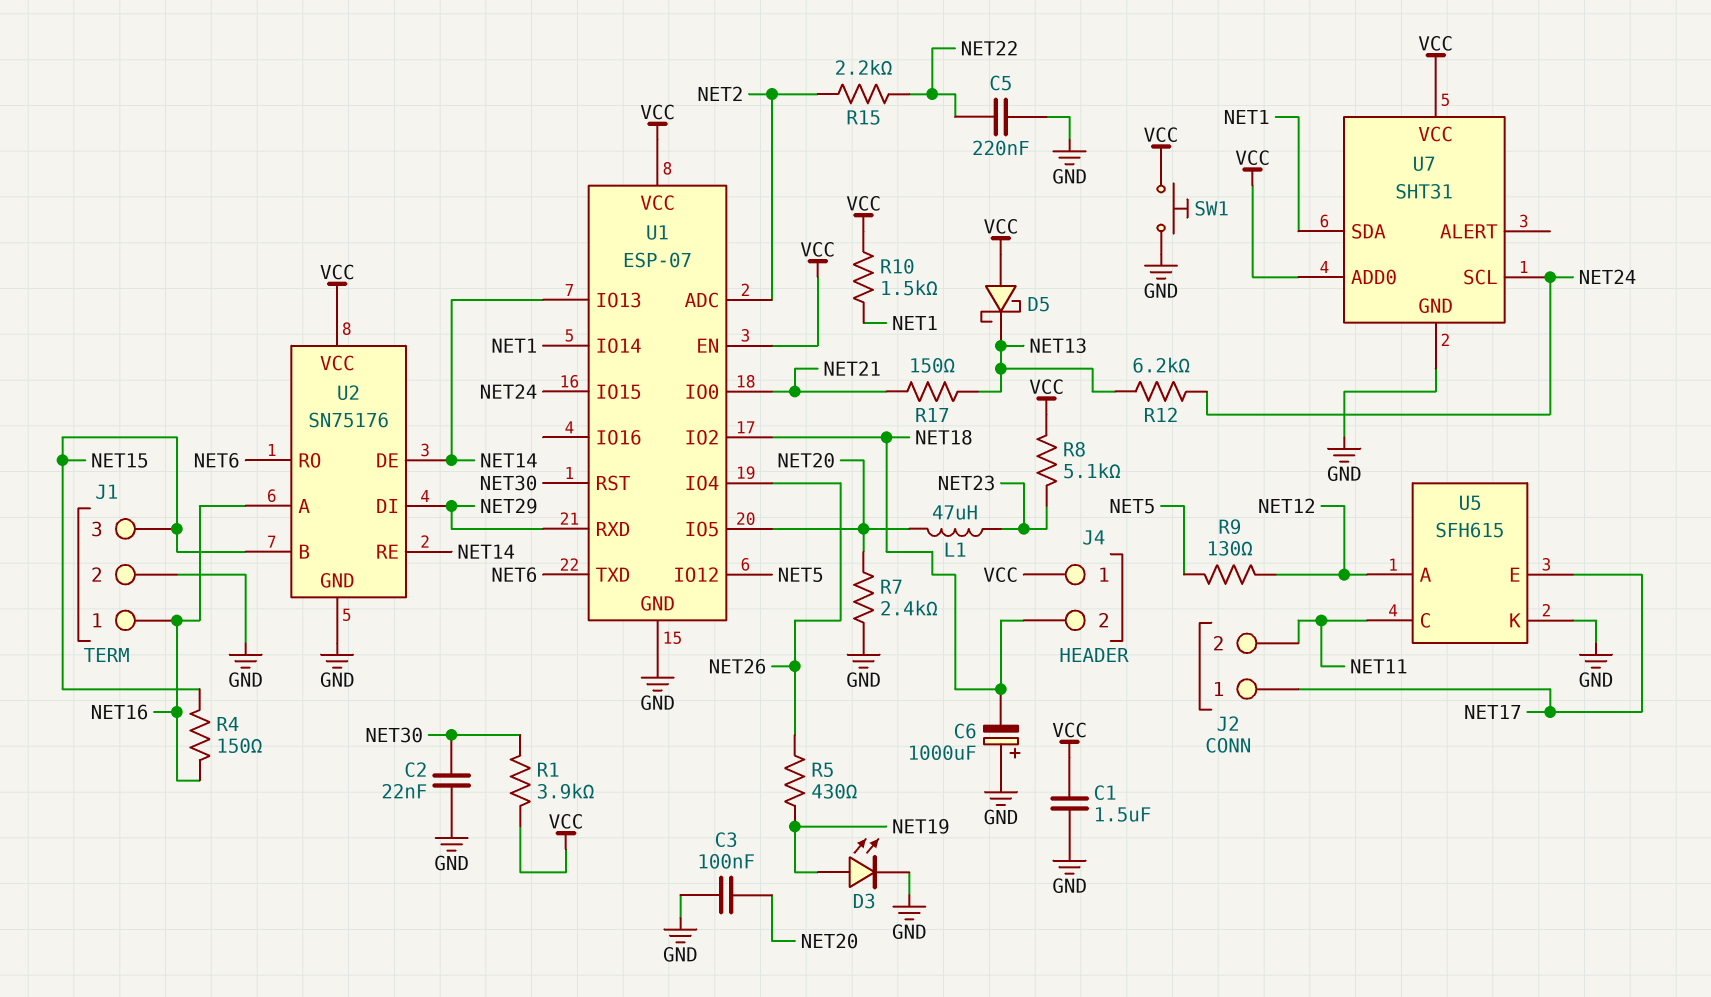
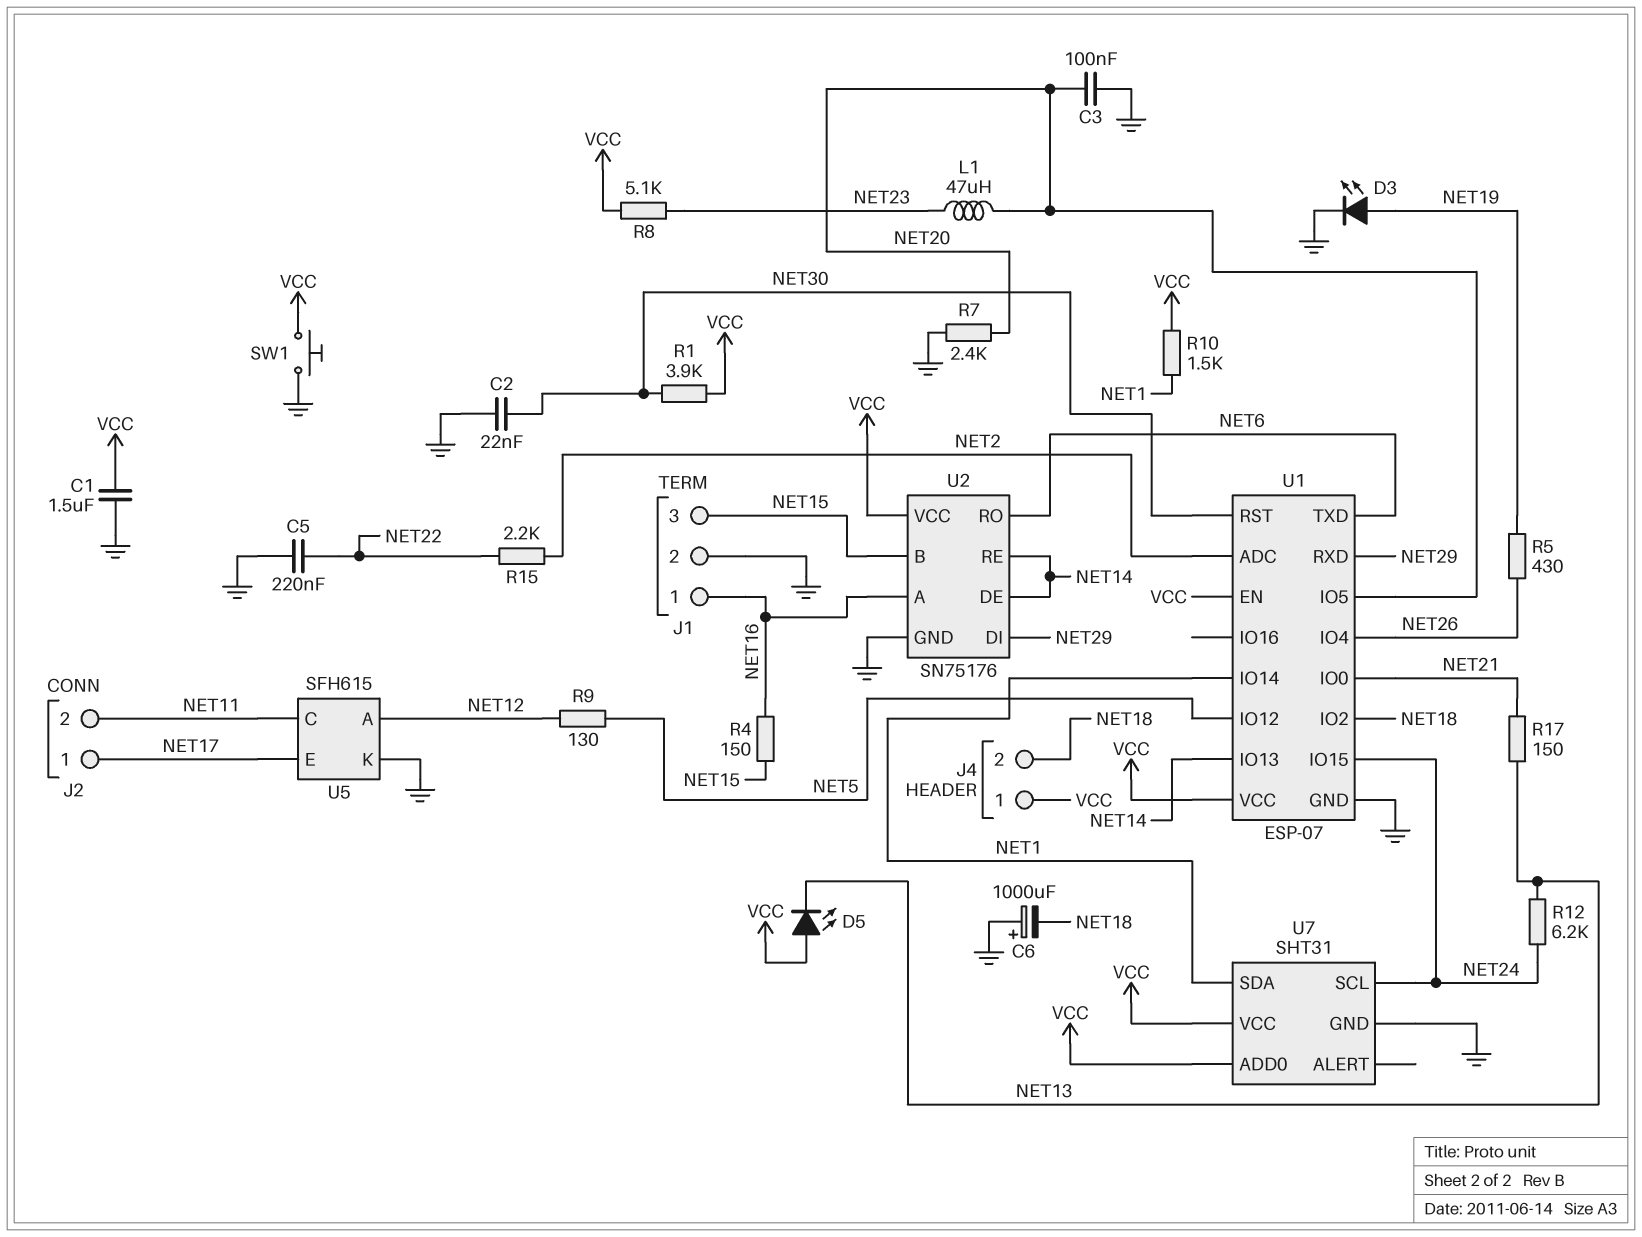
D5: schottky (A VCC, K NET13) -> LED (A VCC, K NET13)

